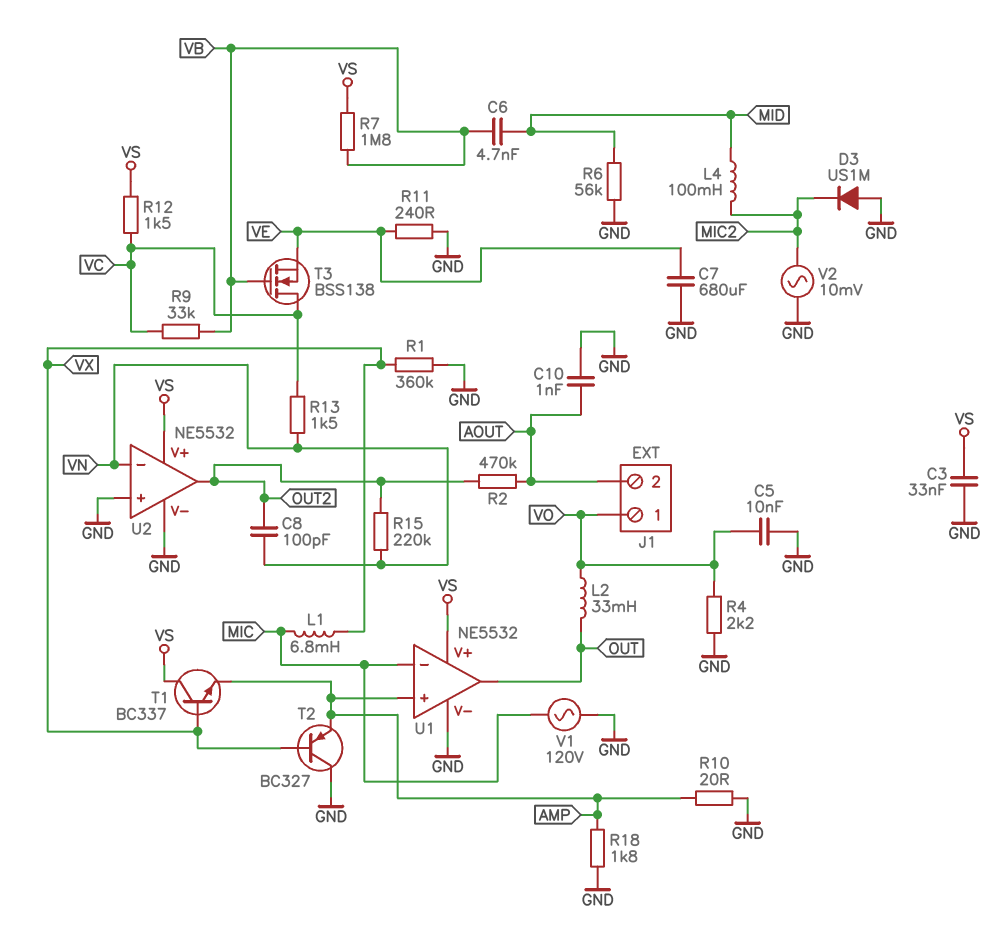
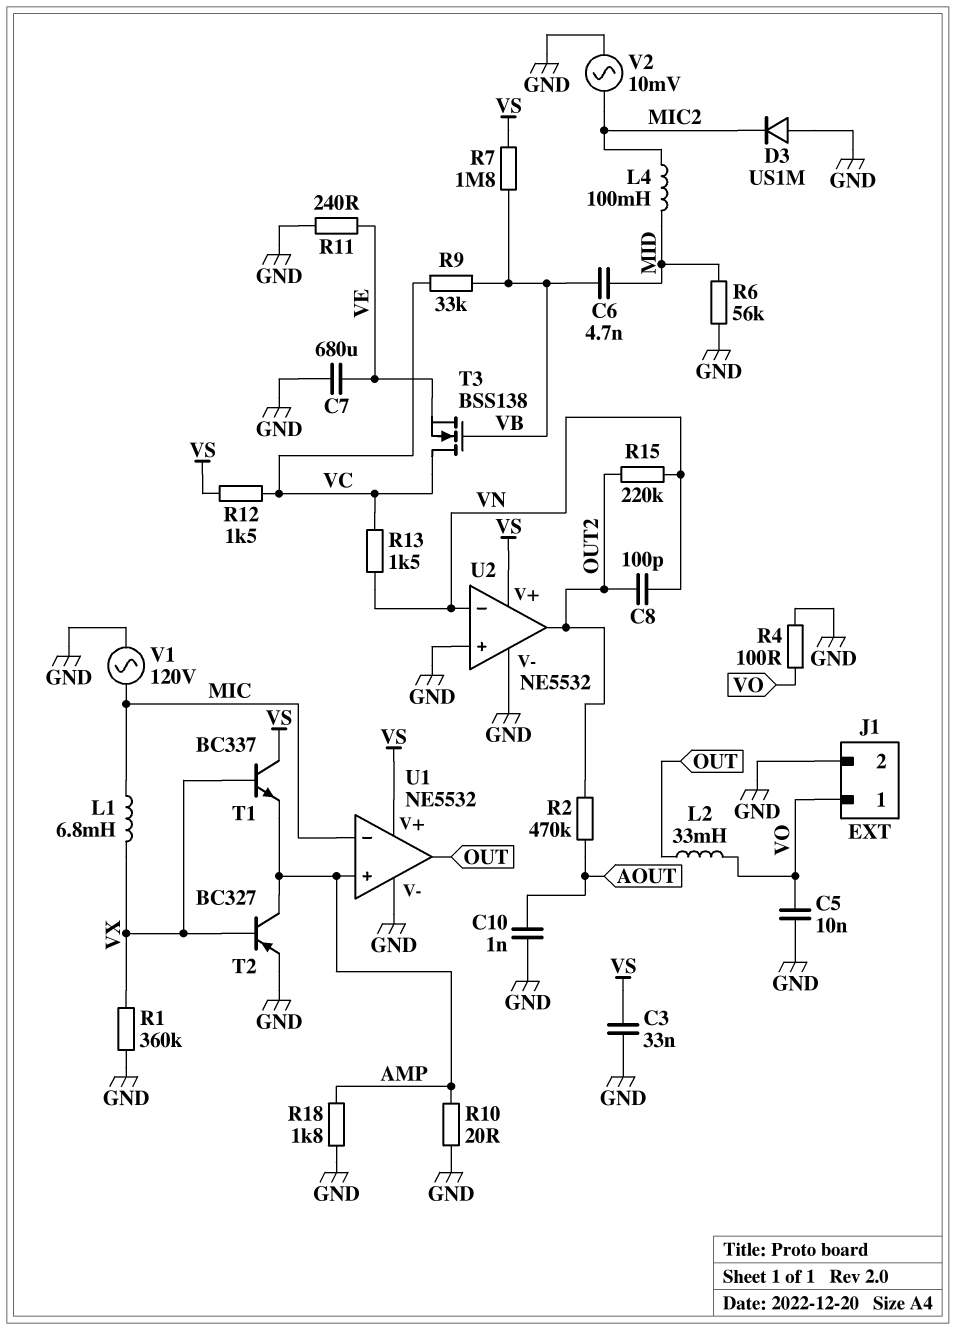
J1 pin 2: AOUT -> GND
R4: 2.2k (GND, VO) -> 100 (GND, VO)
T2: PNP BC327 (B VX, C GND, E AMP) -> PNP BC327 (B VX, C AMP, E GND)

